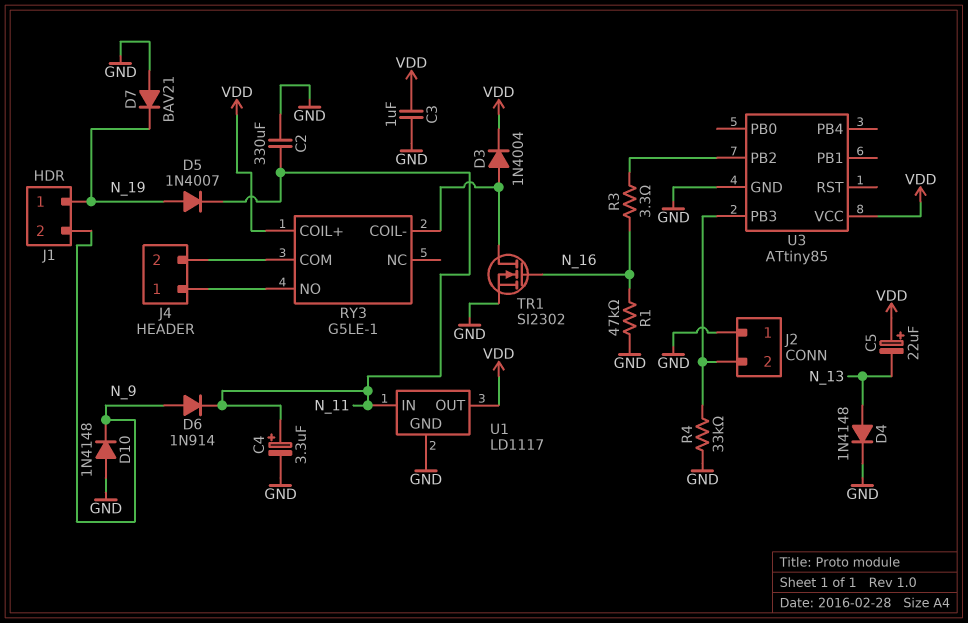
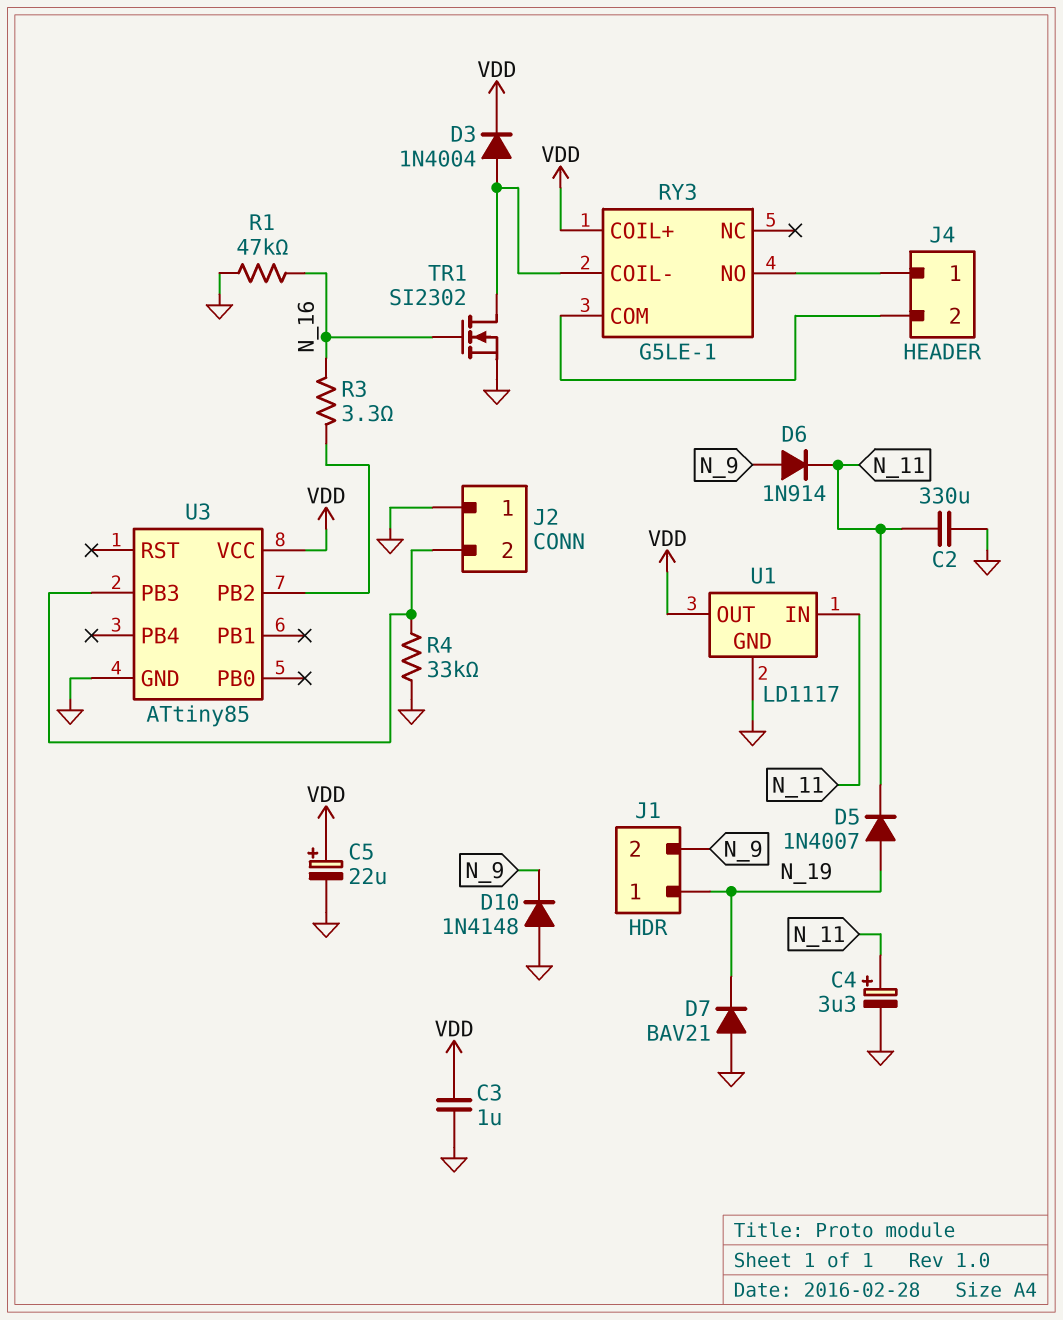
C5: 22uF (plus VDD, minus N_13) -> 22uF (plus VDD, minus GND)
D4: diode 1N4148 (A N_13, K GND) -> none

